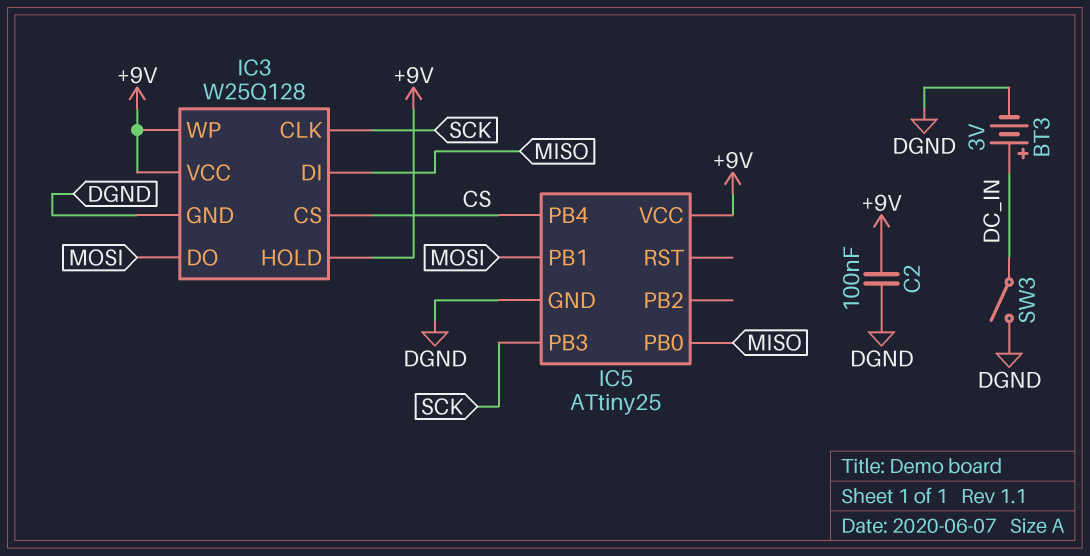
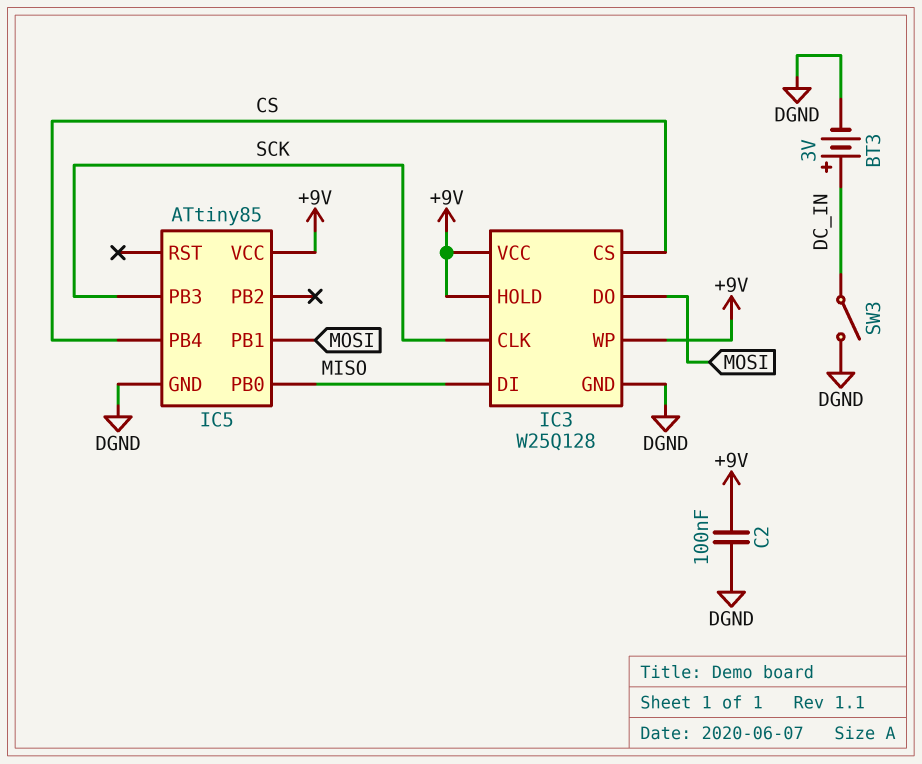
IC5: ATtiny25 -> ATtiny85

